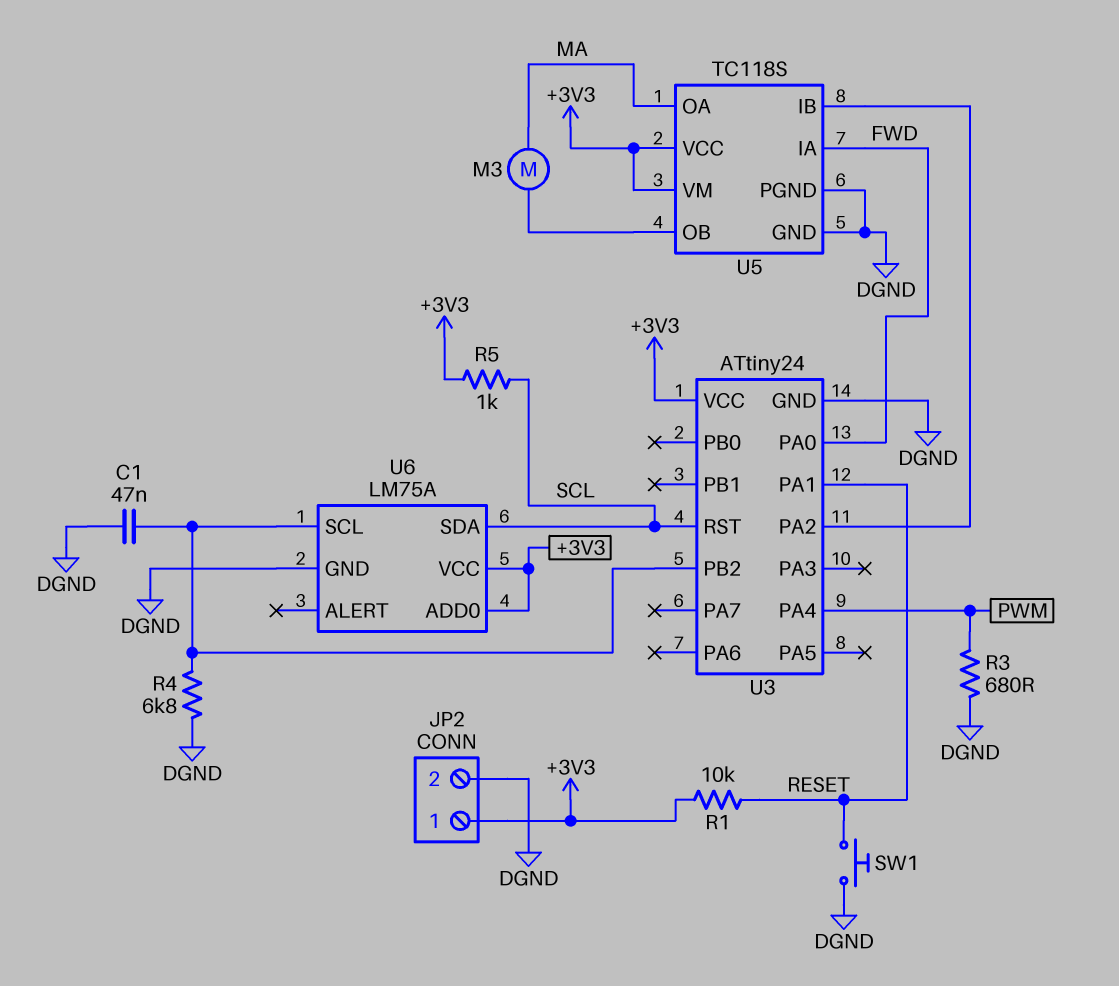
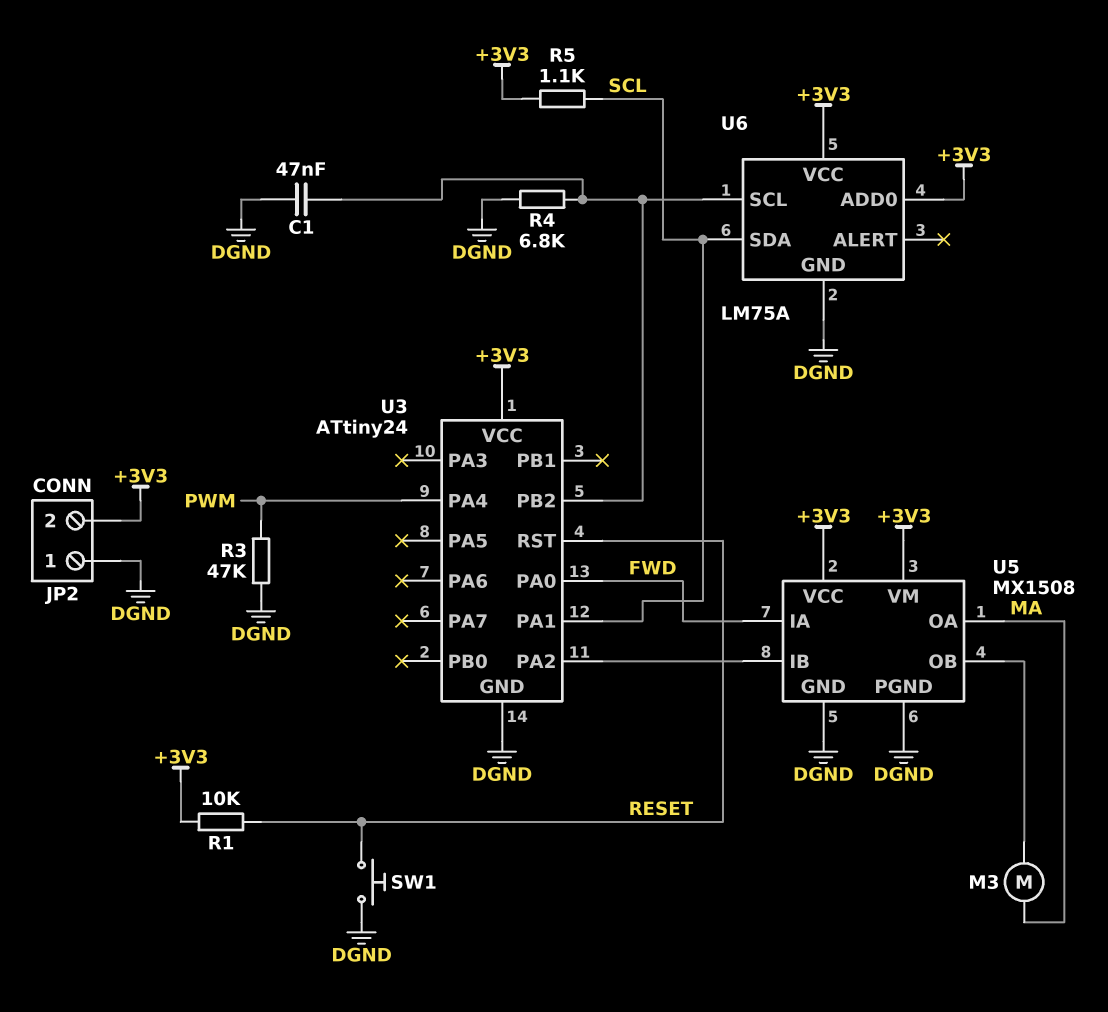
JP2 pin 1: +3V3 -> DGND
JP2 pin 2: DGND -> +3V3
R3: 680 (DGND, PWM) -> 47k (DGND, PWM)
R5: 1k (+3V3, SCL) -> 1.1k (+3V3, SCL)
U3 pin PA1: RESET -> SCL
U3 pin RST: SCL -> RESET
U5: TC118S -> MX1508

